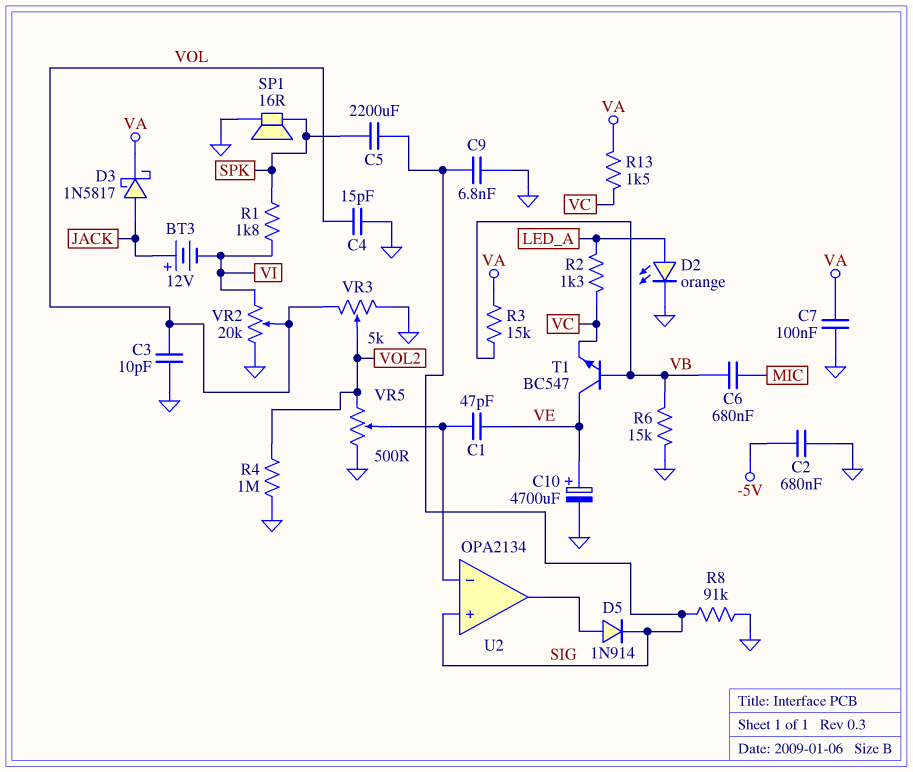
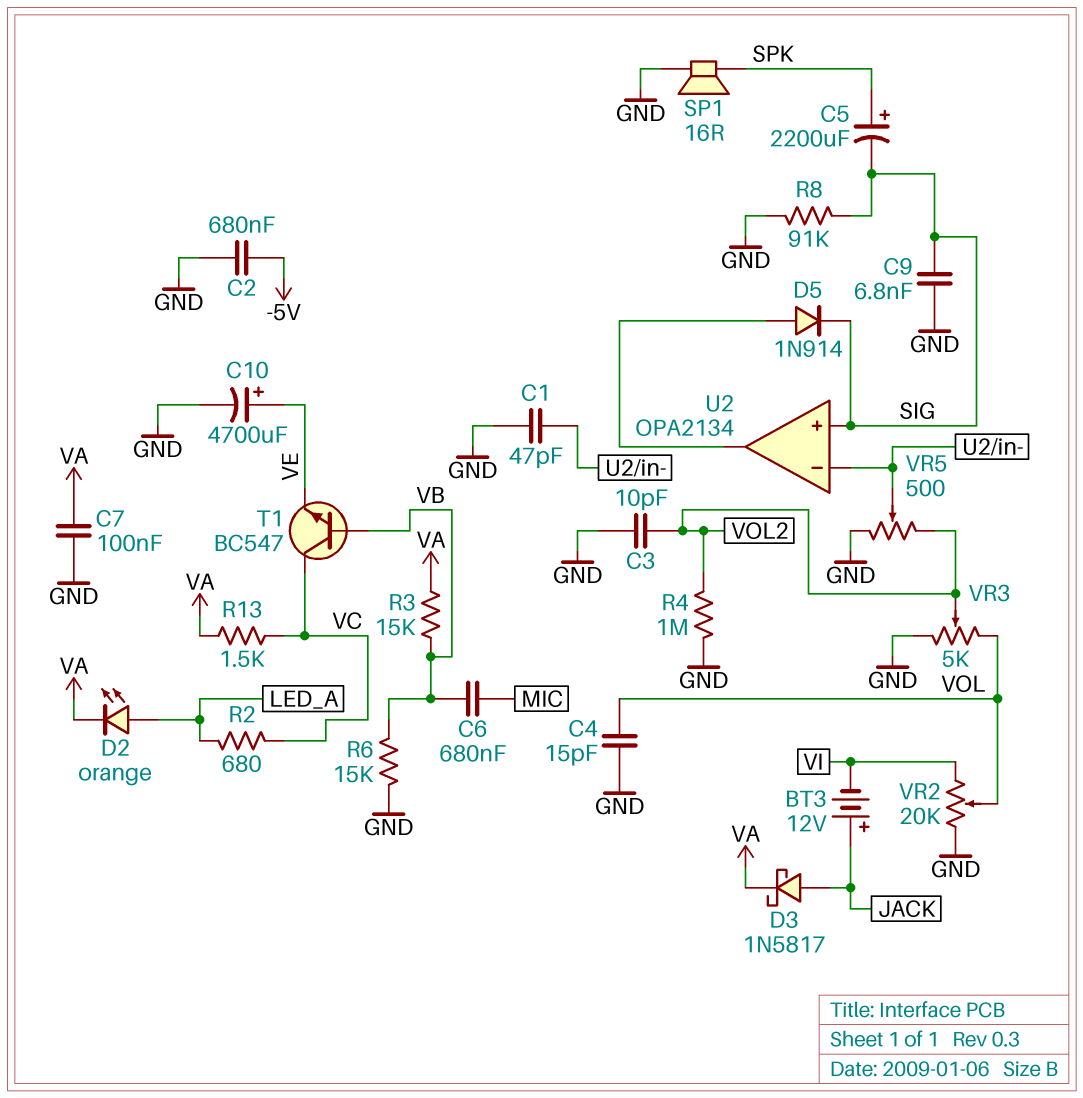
C1: 47pF (U2/in-, VE) -> 47pF (GND, U2/in-)
C3: 10pF (GND, VOL) -> 10pF (GND, VOL2)
C5: 2200uF (SIG, SPK) -> 2200uF (plus SPK, minus SIG)
D2: LED orange (A LED_A, K GND) -> LED orange (A LED_A, K VA)
R1: 1.8k (SPK, VI) -> none
R2: 1.3k (LED_A, VC) -> 680 (LED_A, VC)
T1: NPN BC547 (B VB, C VE, E VC) -> NPN BC547 (B VB, C VC, E VE)

